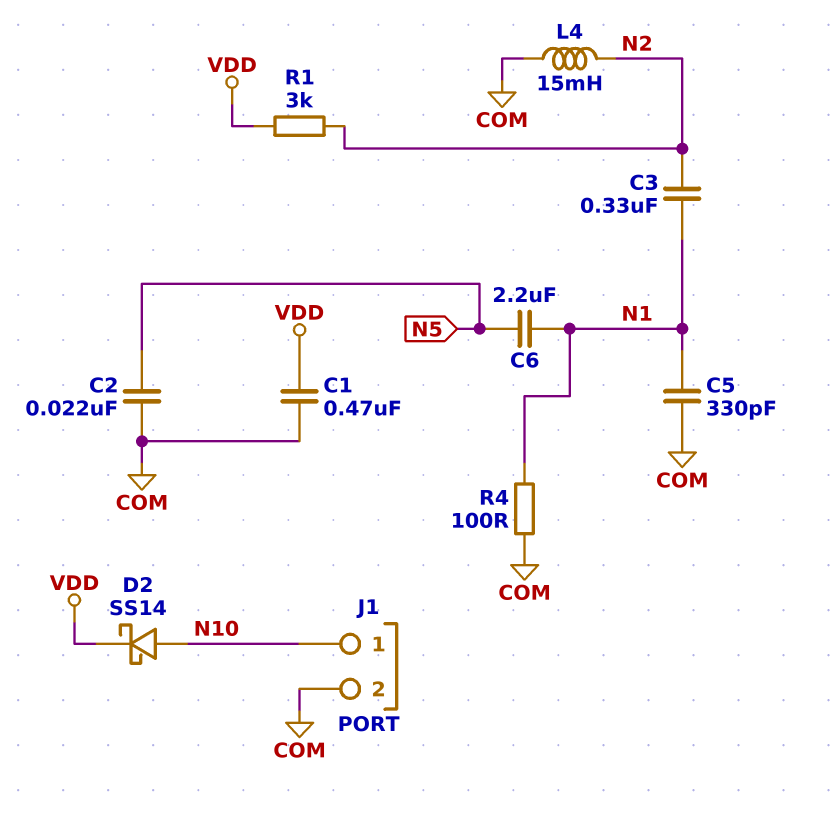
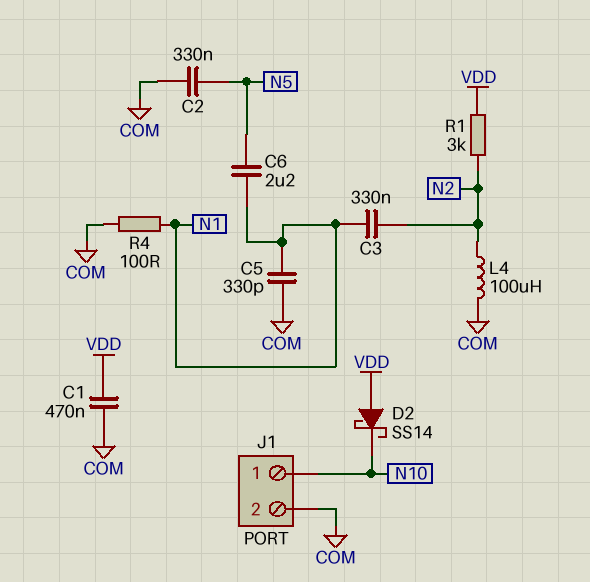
C2: 22nF (COM, N5) -> 330nF (COM, N5)
D2: schottky SS14 (A N10, K VDD) -> schottky SS14 (A VDD, K N10)
L4: 15mH (COM, N2) -> 100uH (COM, N2)

